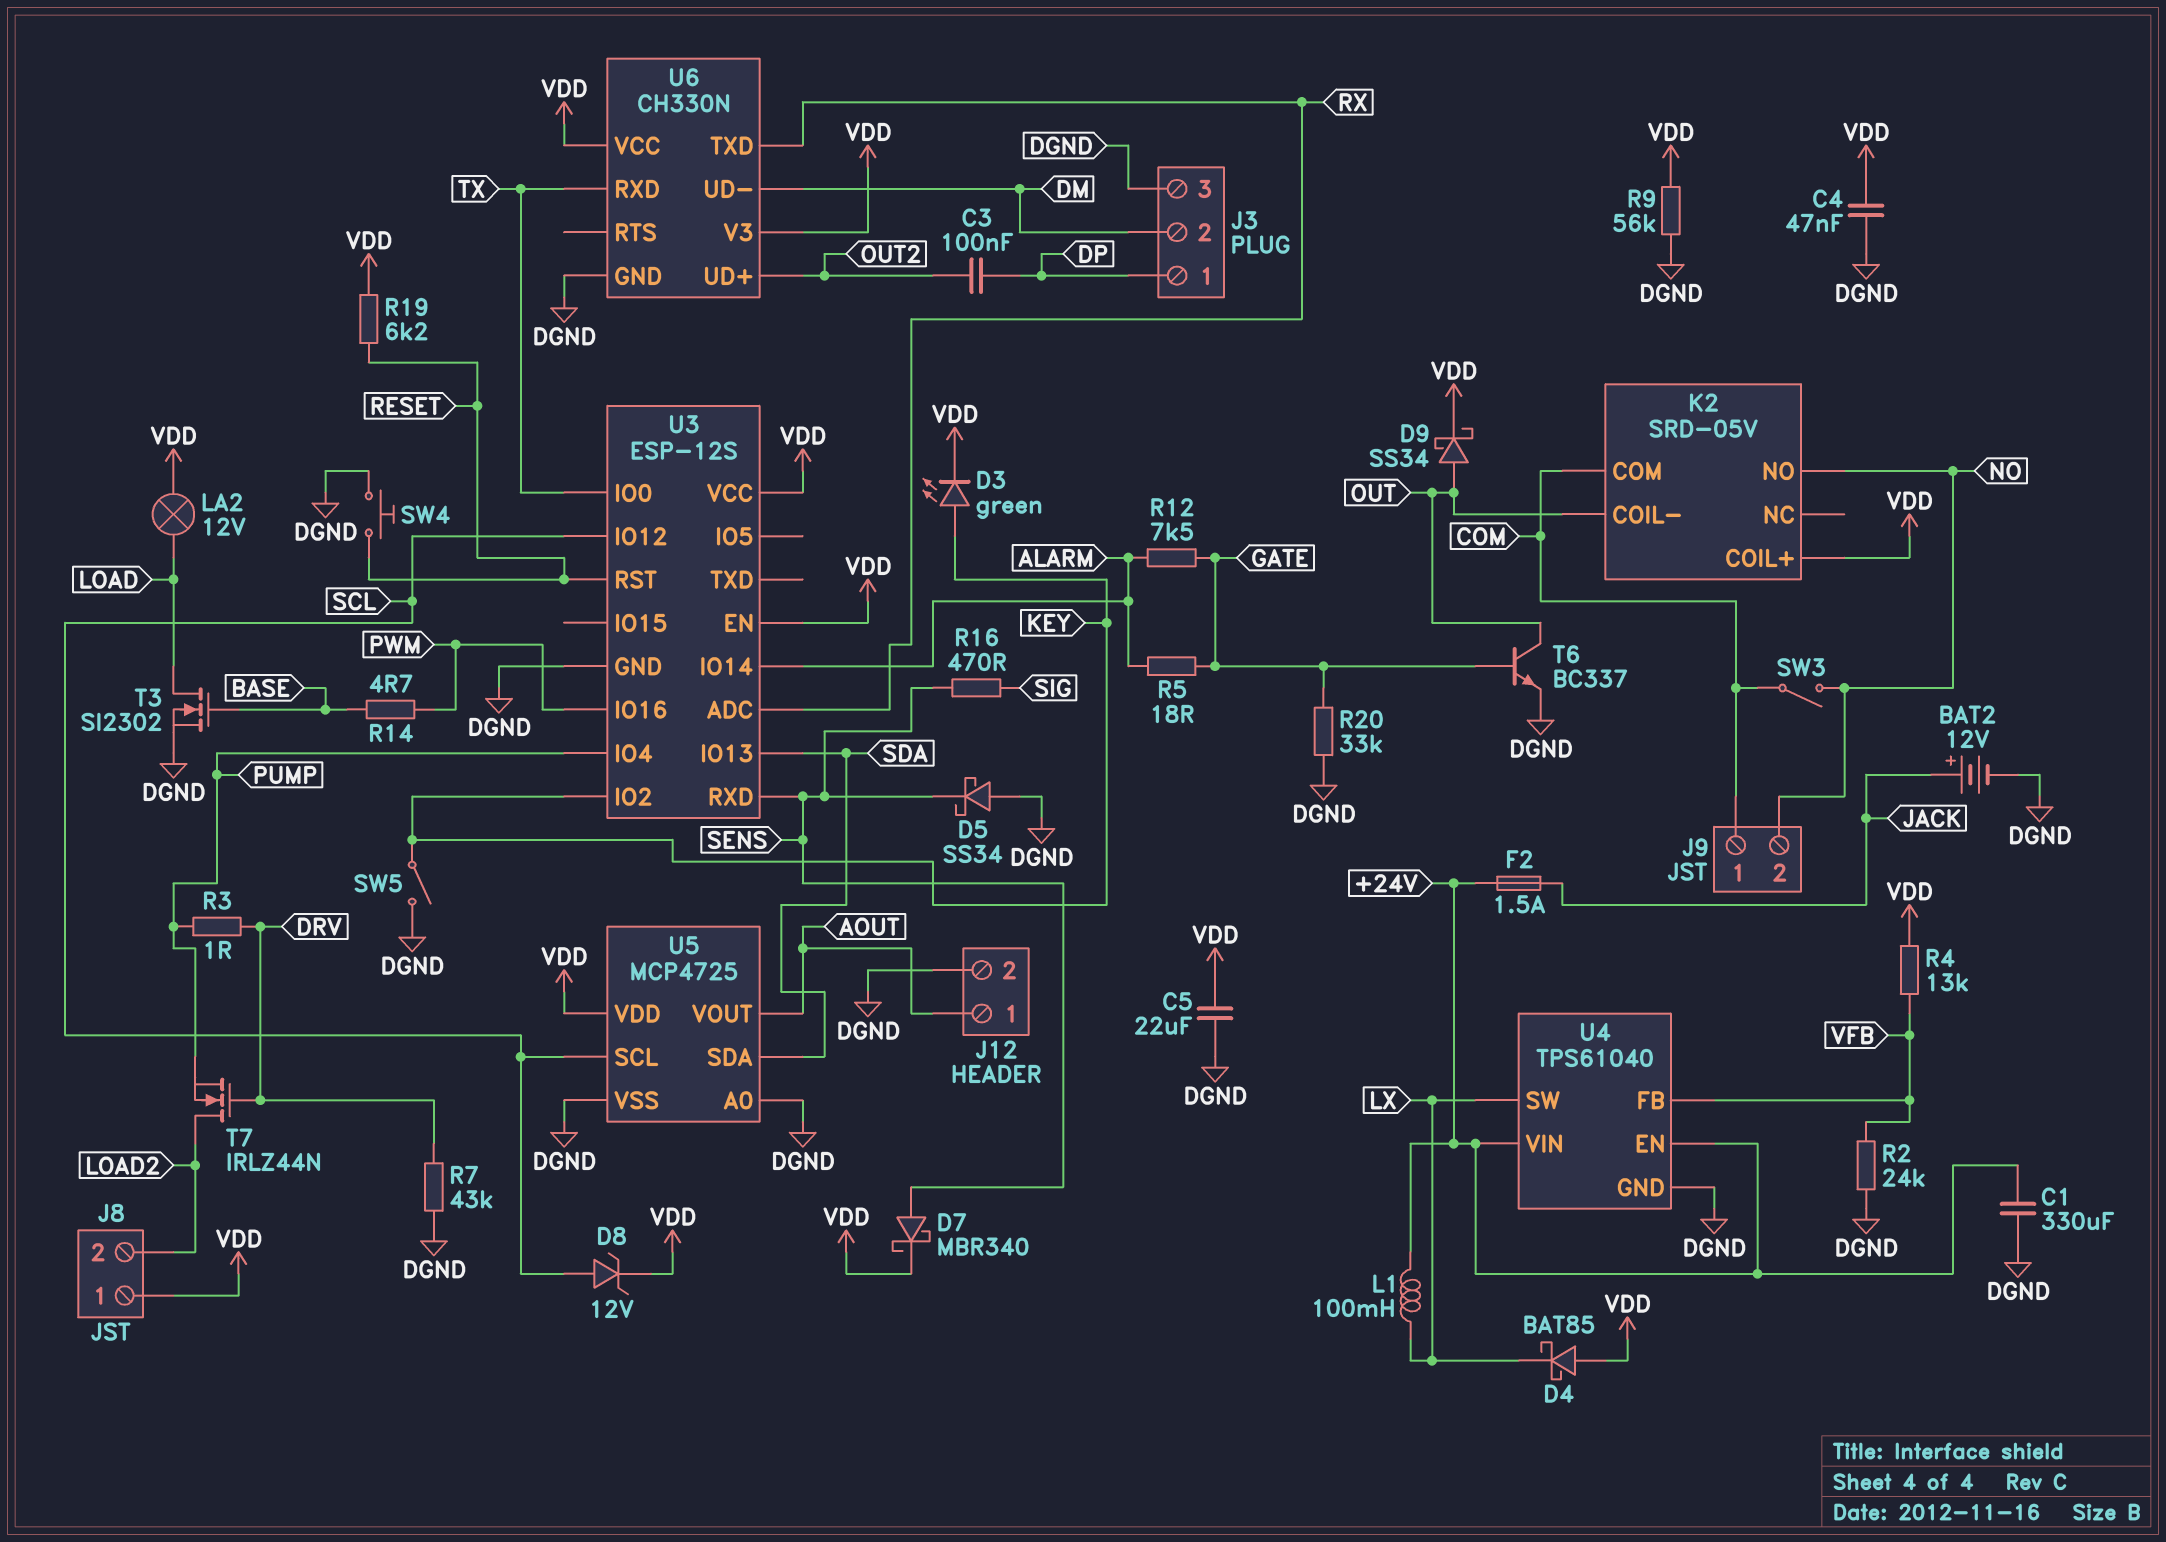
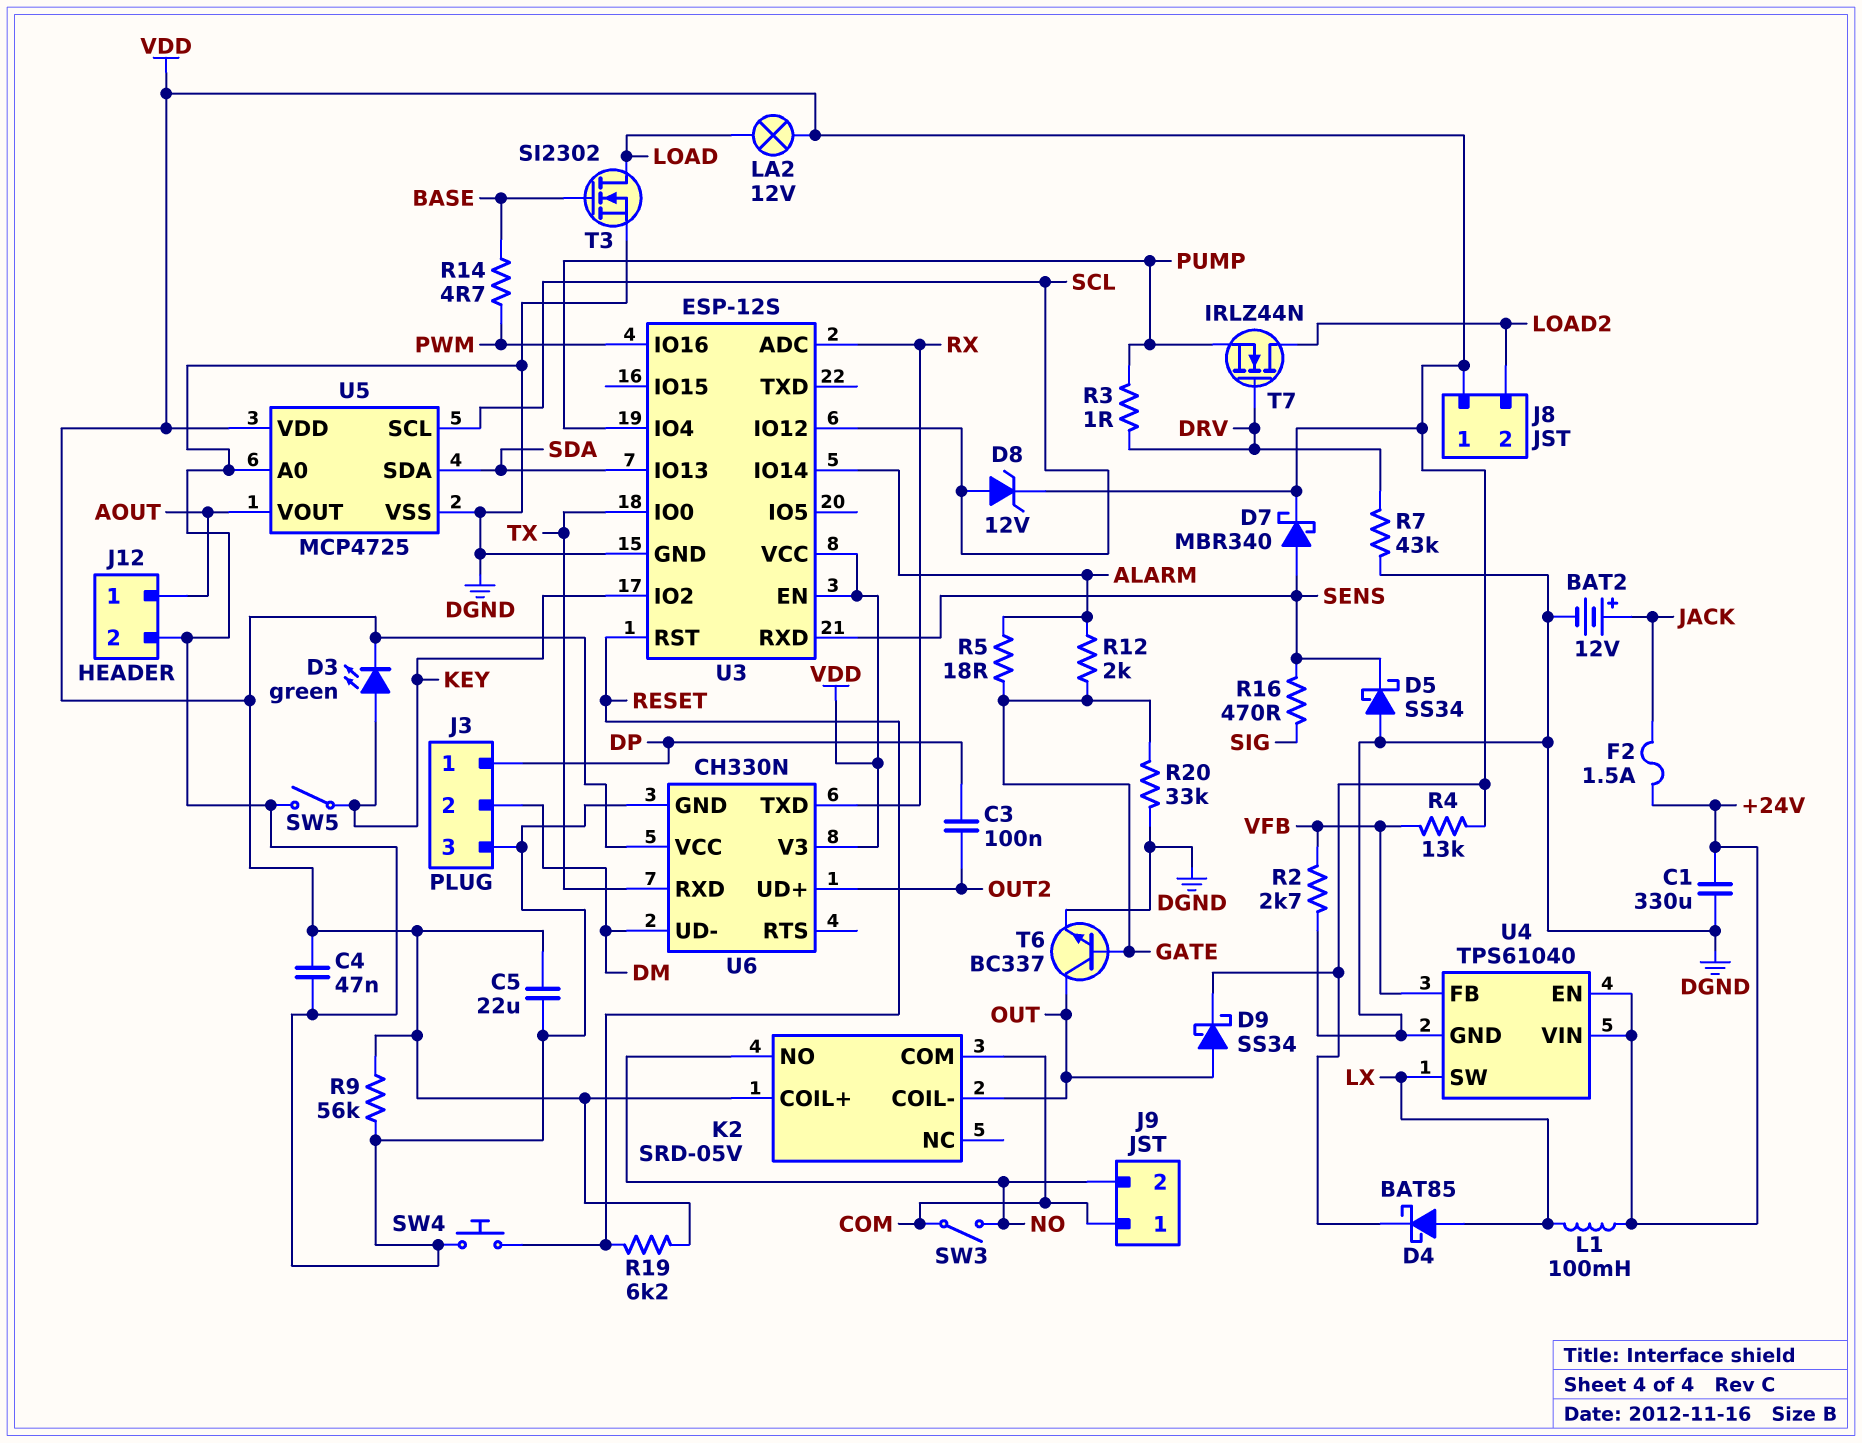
D4: schottky BAT85 (A VDD, K LX) -> schottky BAT85 (A LX, K VDD)
R2: 24k (DGND, VFB) -> 2.7k (DGND, VFB)
R12: 7.5k (ALARM, GATE) -> 2k (ALARM, GATE)

